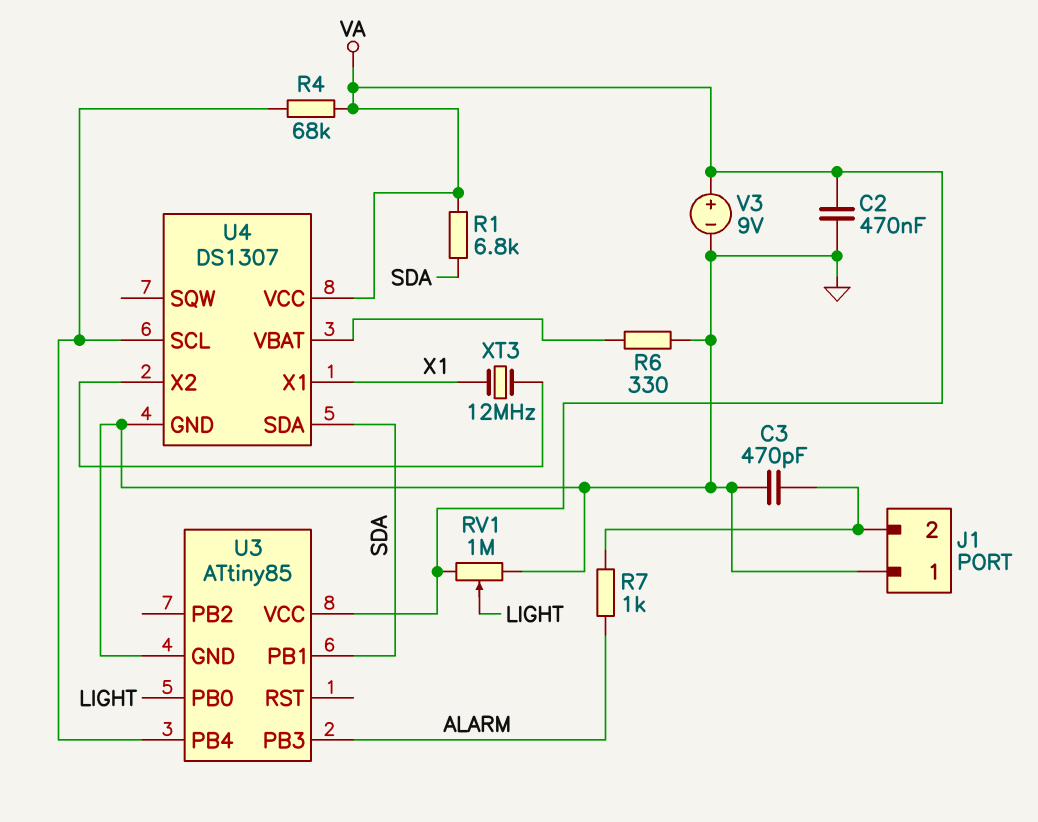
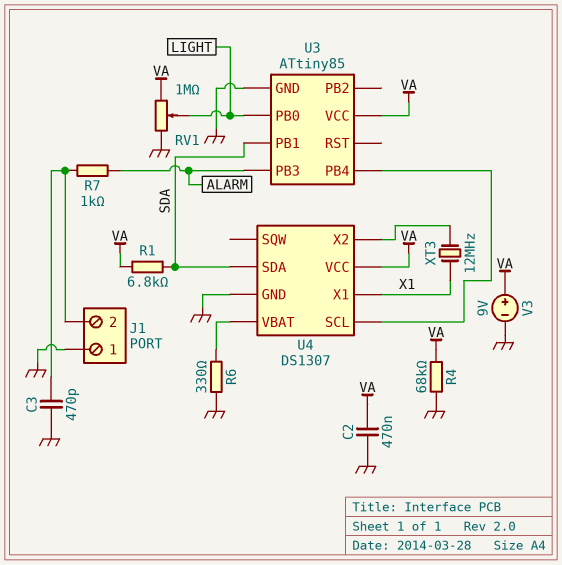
R4: 68k (U3/PB4, VA) -> 68k (GND, VA)

